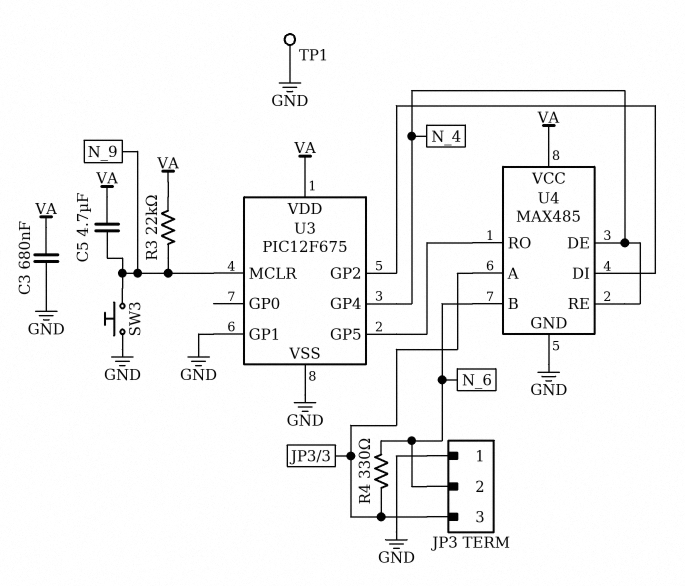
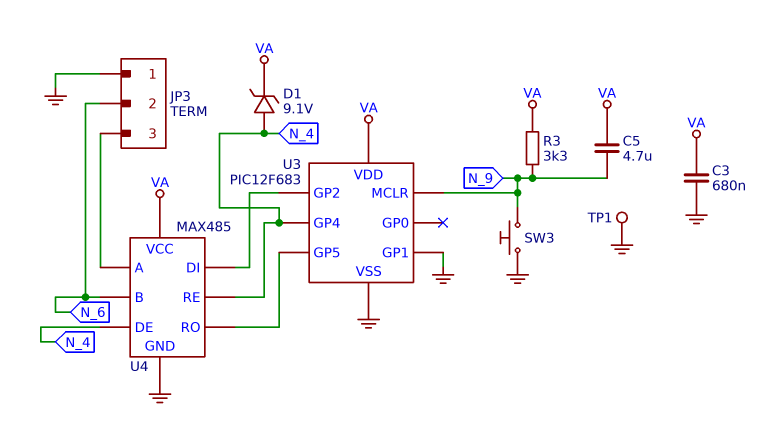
D1: none -> zener 9.1V (A N_4, K VA)
R3: 22k (N_9, VA) -> 3.3k (N_9, VA)
R4: 330 (JP3/3, N_6) -> none
U3: PIC12F675 -> PIC12F683

